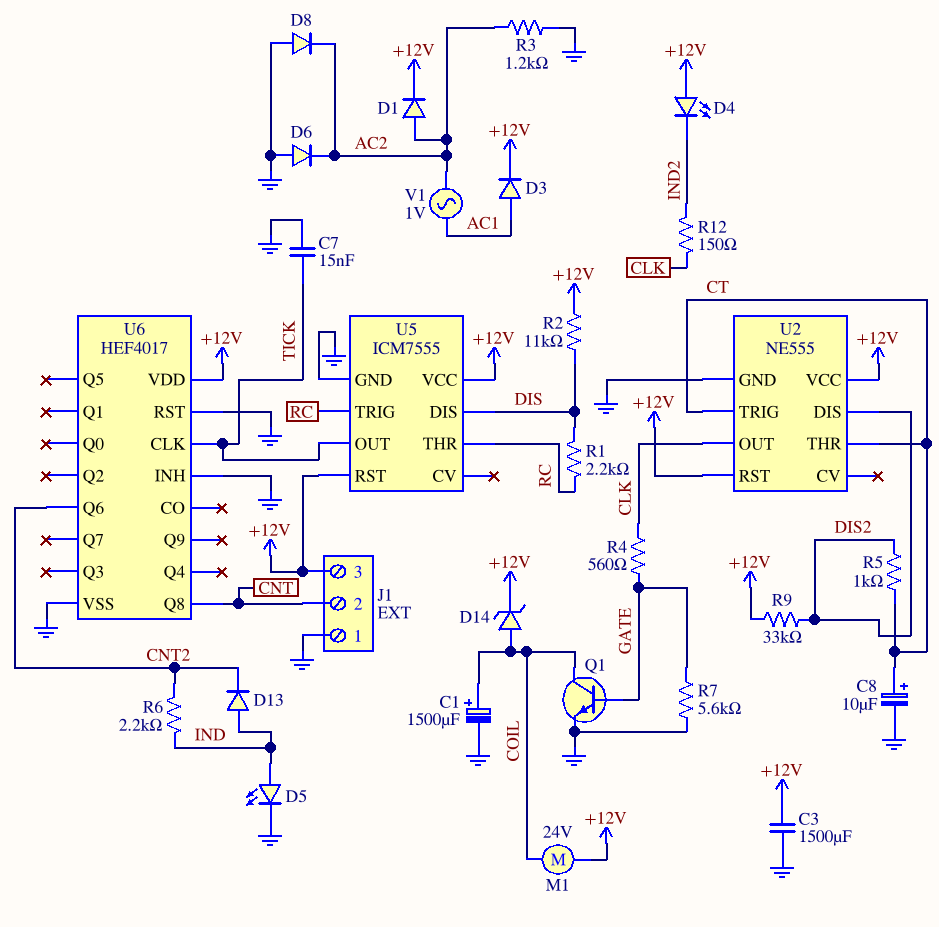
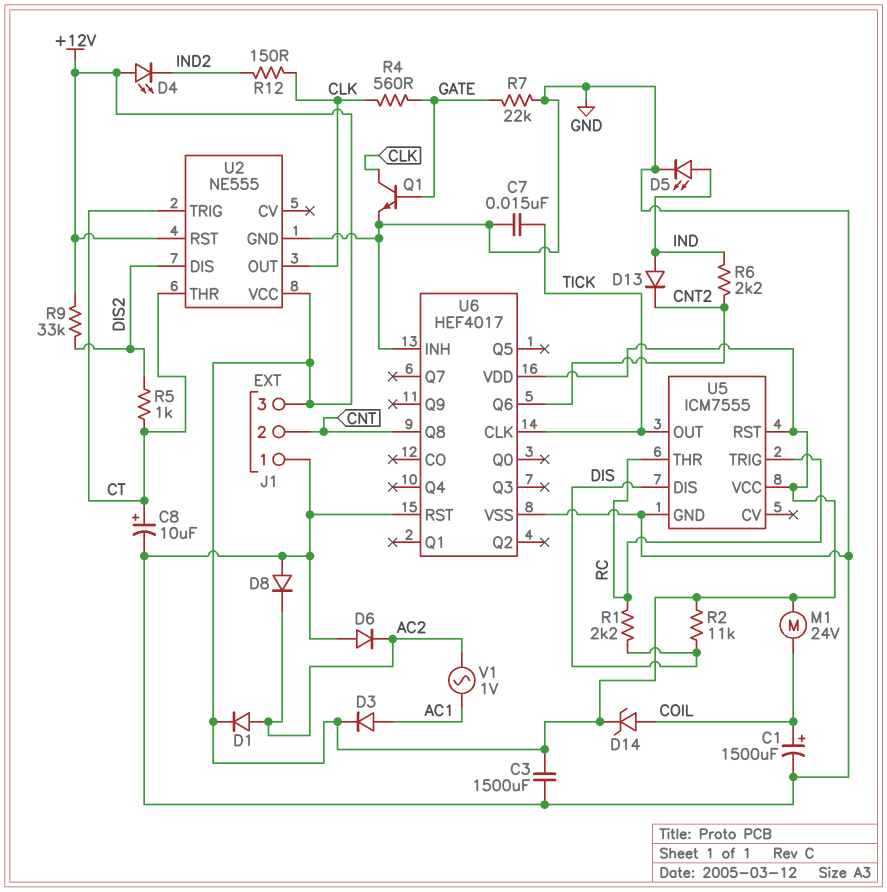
Q1: NPN (B GATE, C COIL, E GND) -> NPN (B GATE, C CLK, E GND)
R3: 1.2k (AC2, GND) -> none
R7: 5.6k (GATE, GND) -> 22k (GATE, GND)

